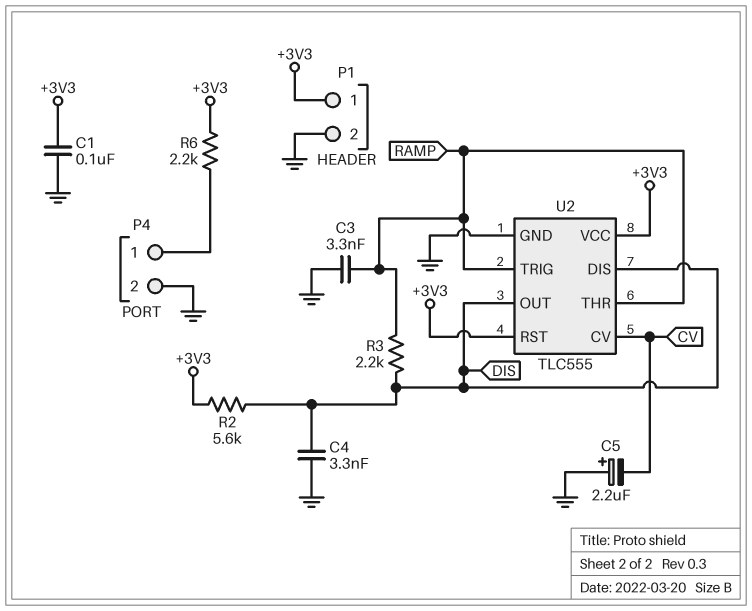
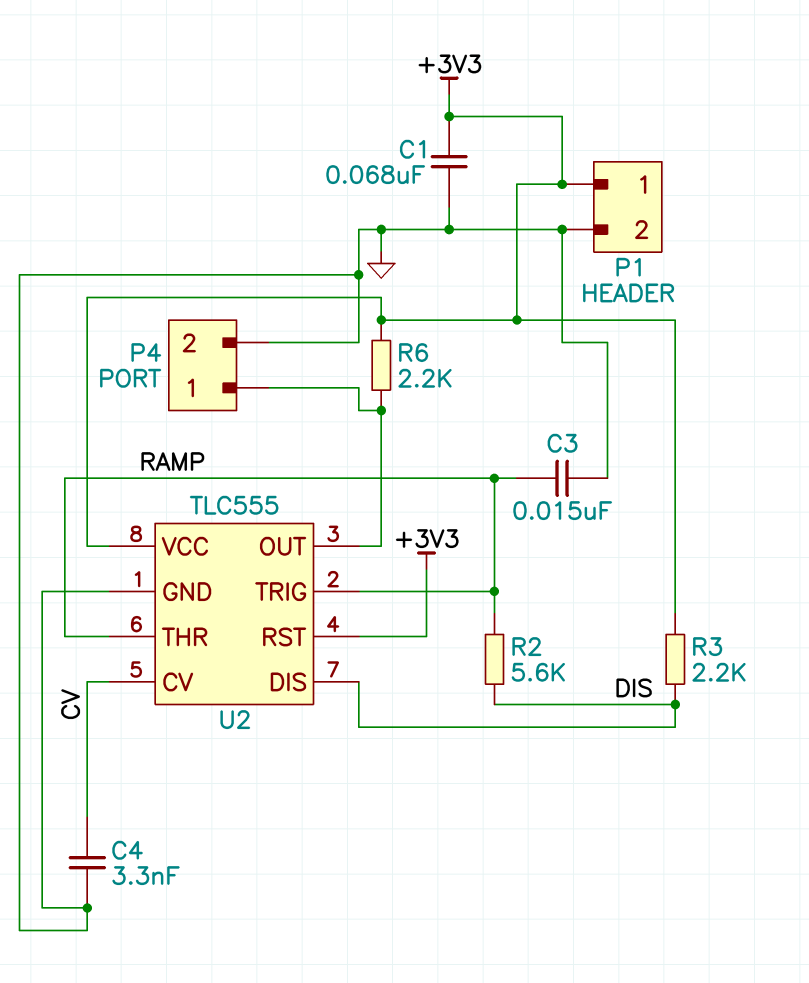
C1: 100nF (+3V3, GND) -> 68nF (+3V3, GND)
C3: 3.3nF (GND, RAMP) -> 15nF (GND, RAMP)
C4: 3.3nF (DIS, GND) -> 3.3nF (CV, GND)
C5: 2.2uF (plus GND, minus CV) -> none
R2: 5.6k (+3V3, DIS) -> 5.6k (DIS, RAMP)
R3: 2.2k (DIS, RAMP) -> 2.2k (+3V3, DIS)
U2 pin OUT: DIS -> P4/1

